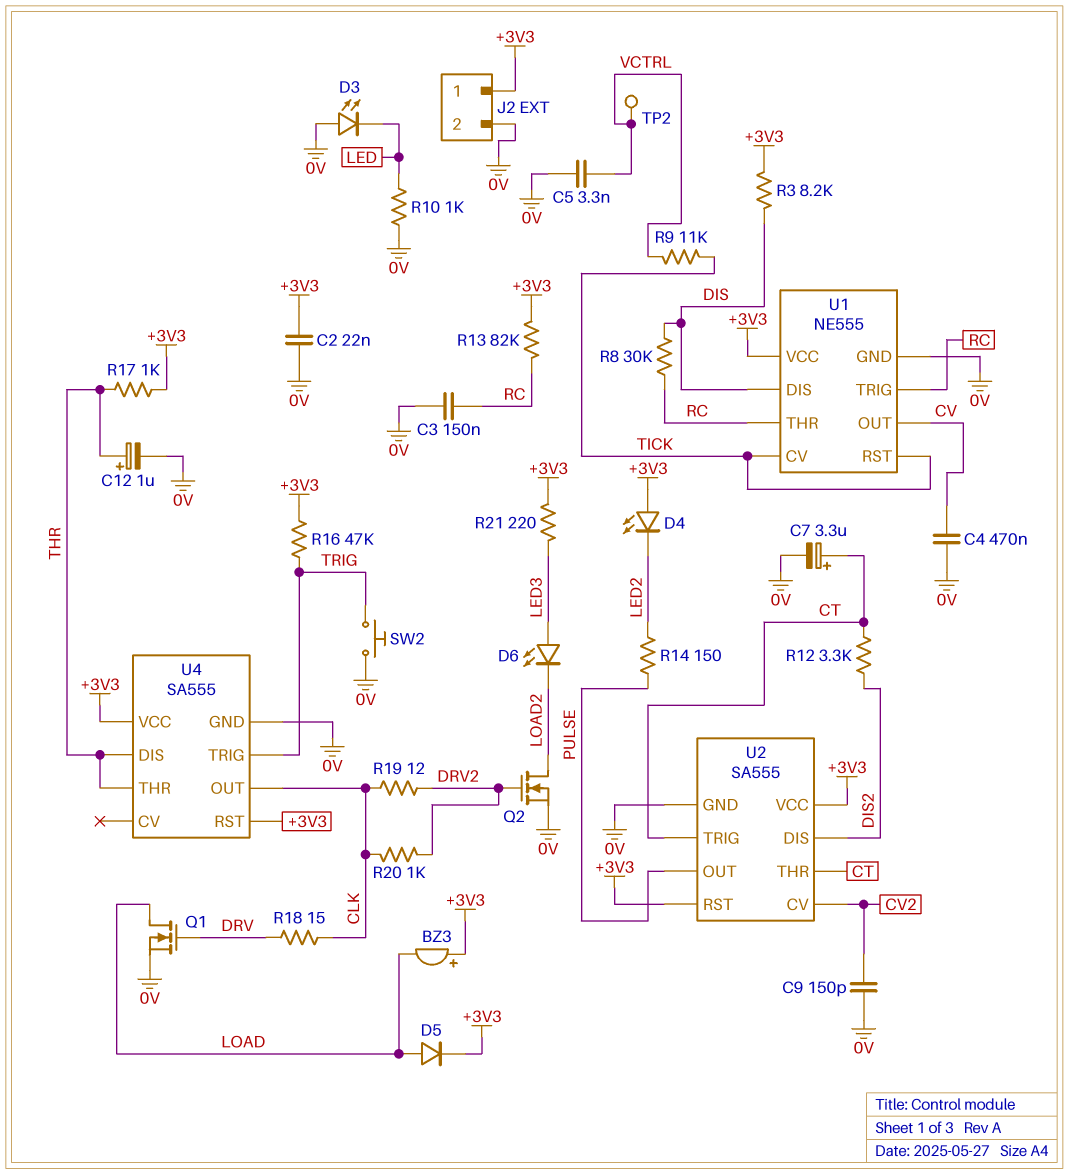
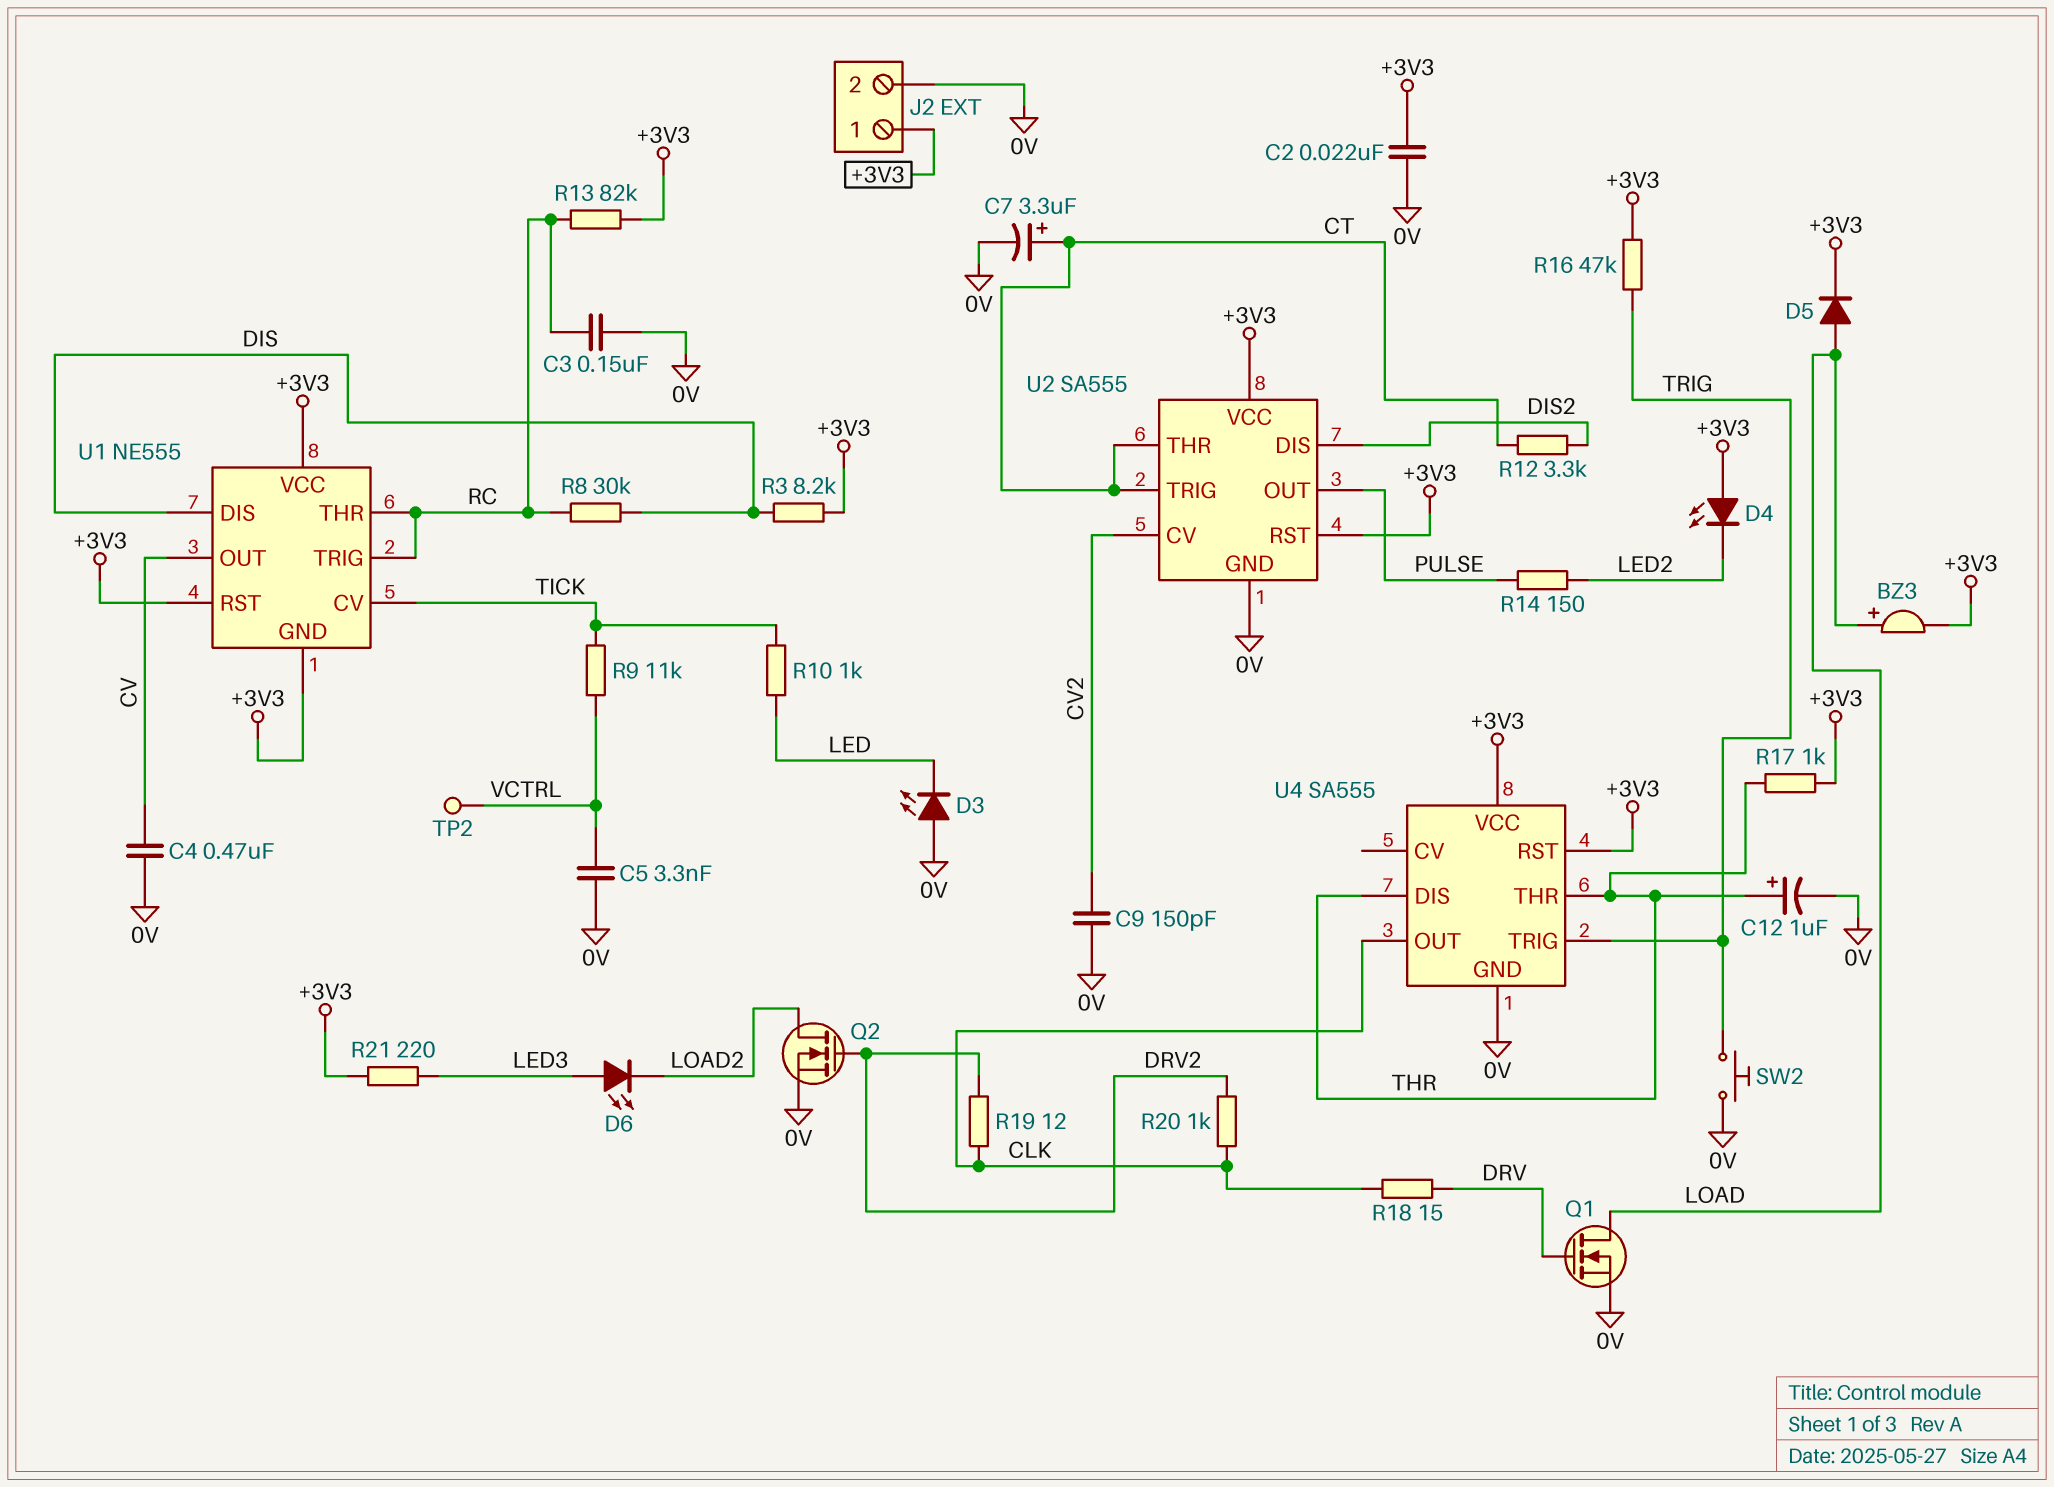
BZ3: buzzer (plus +3V3, minus LOAD) -> buzzer (plus LOAD, minus +3V3)
R10: 1k (0V, LED) -> 1k (LED, TICK)
U1 pin GND: 0V -> +3V3
U1 pin RST: TICK -> +3V3

